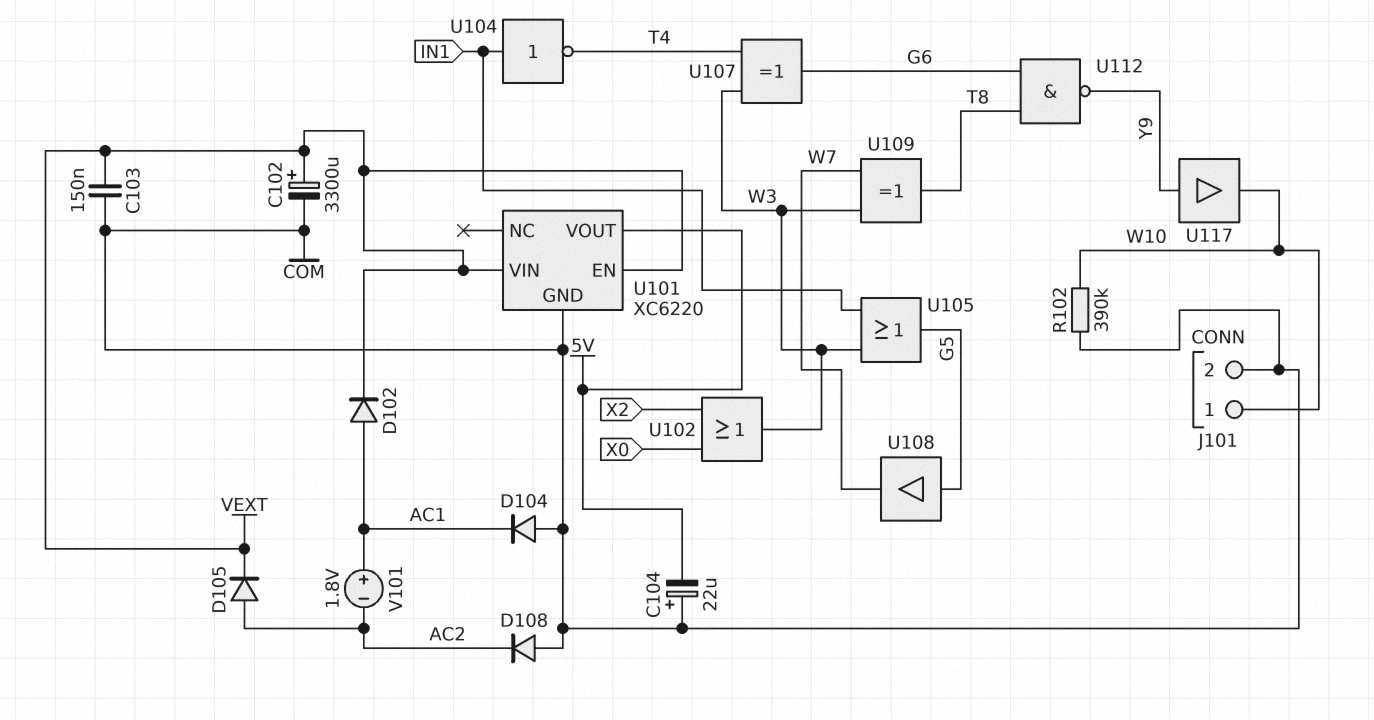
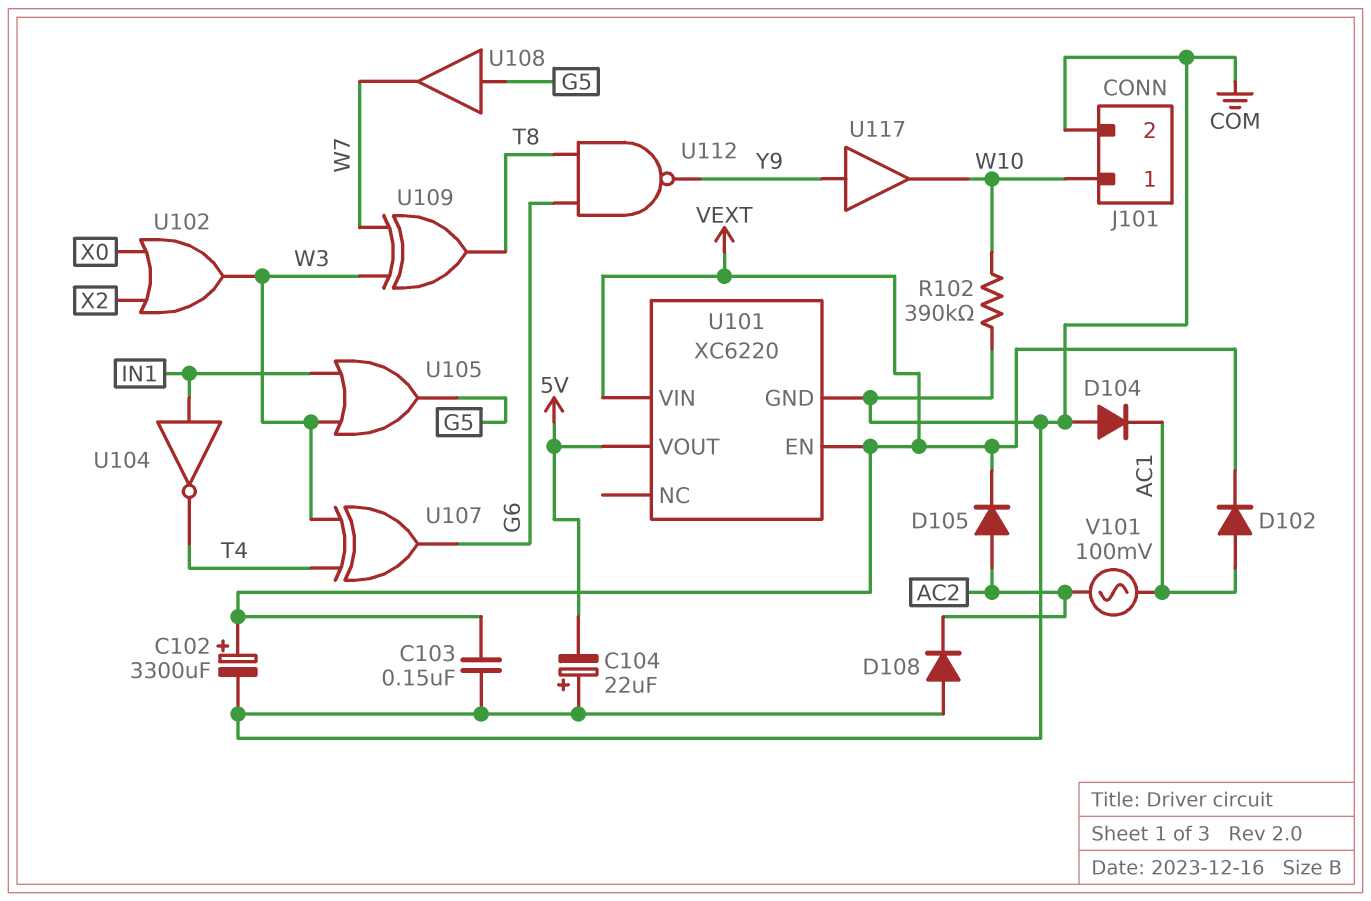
V101: 1.8V (plus AC1, minus AC2) -> AC 100mV (AC1, AC2)

